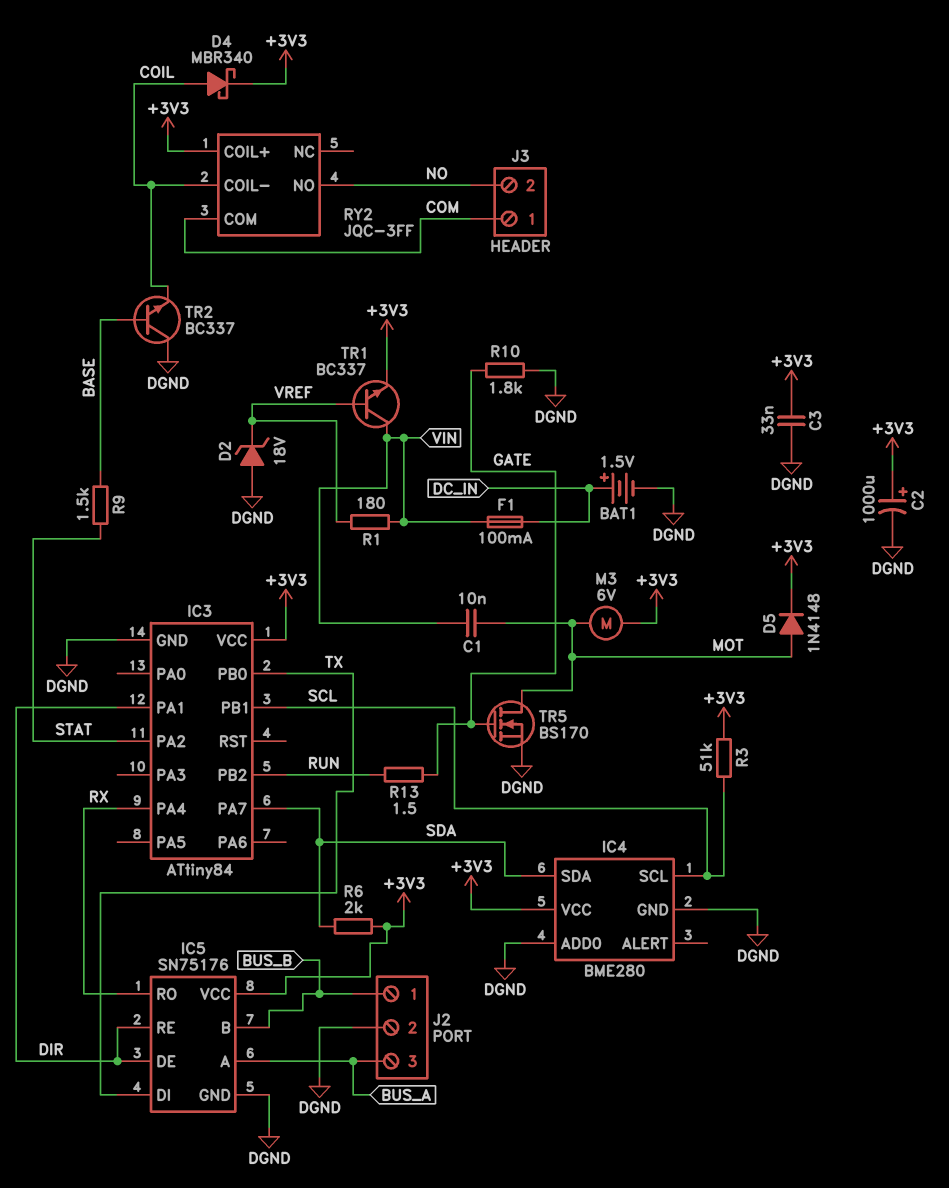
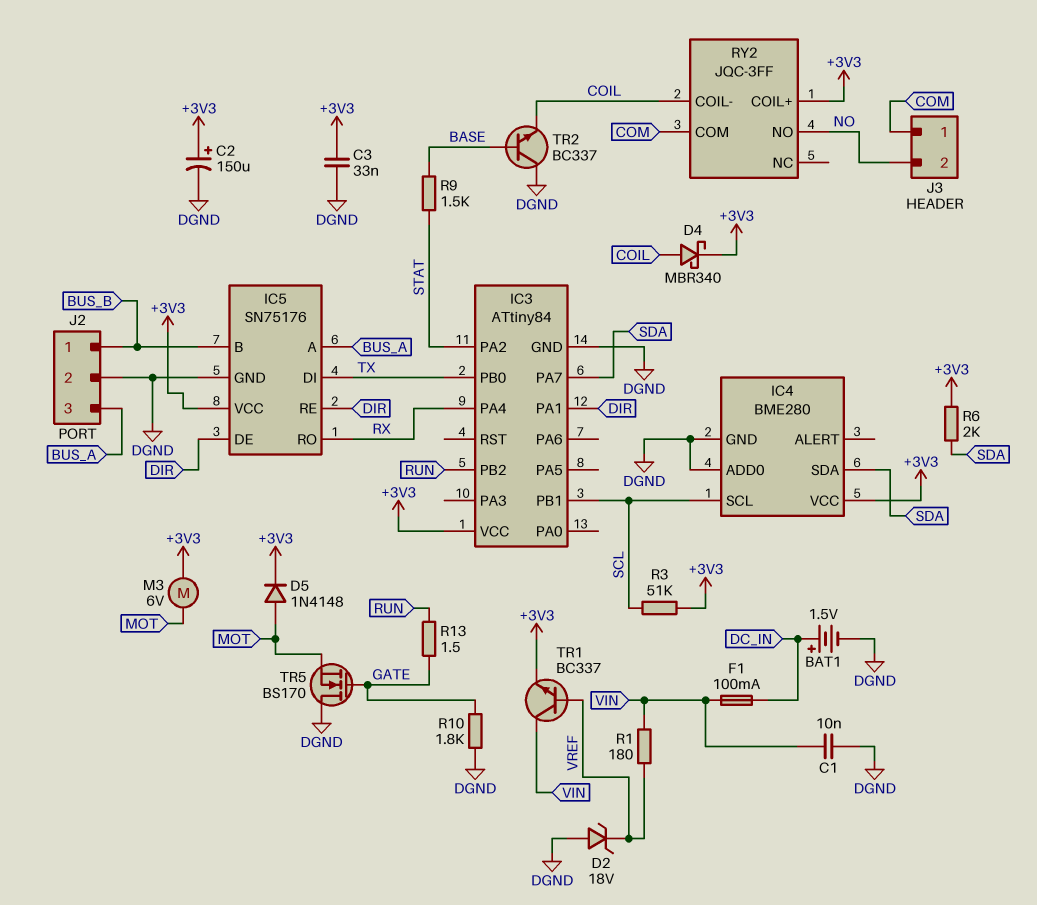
C1: 10nF (MOT, VIN) -> 10nF (DGND, VIN)
C2: 1000uF (plus +3V3, minus DGND) -> 150uF (plus +3V3, minus DGND)
TR5: NMOS BS170 (G GATE, D MOT, S DGND) -> NMOS BS170 (G GATE, D DGND, S MOT)

